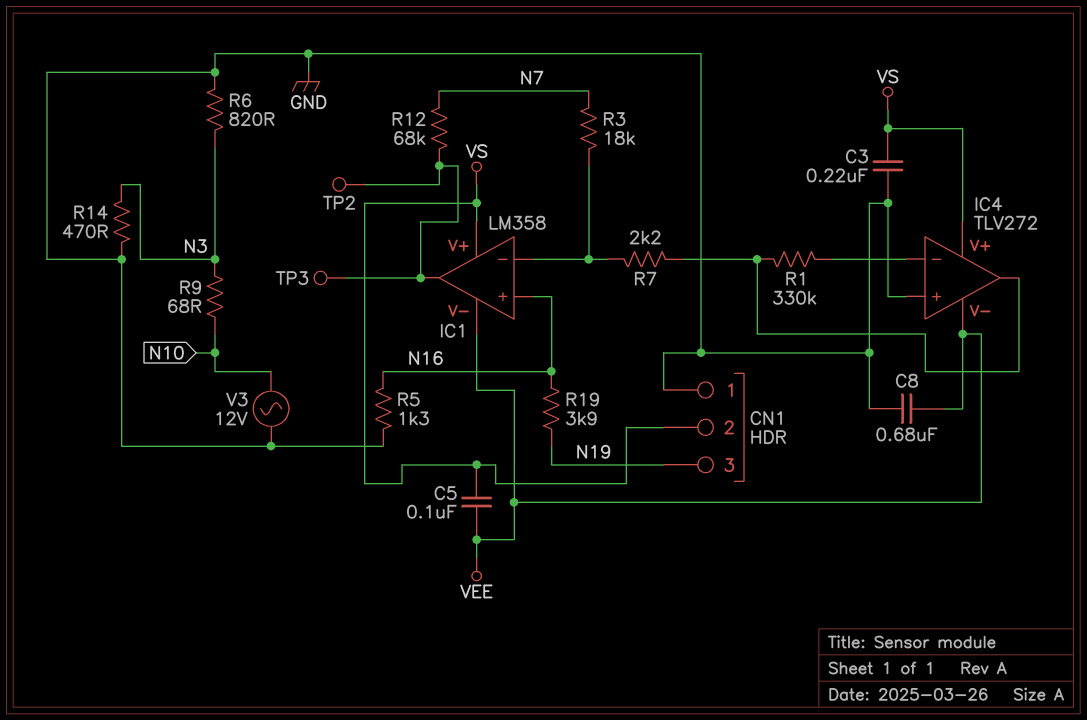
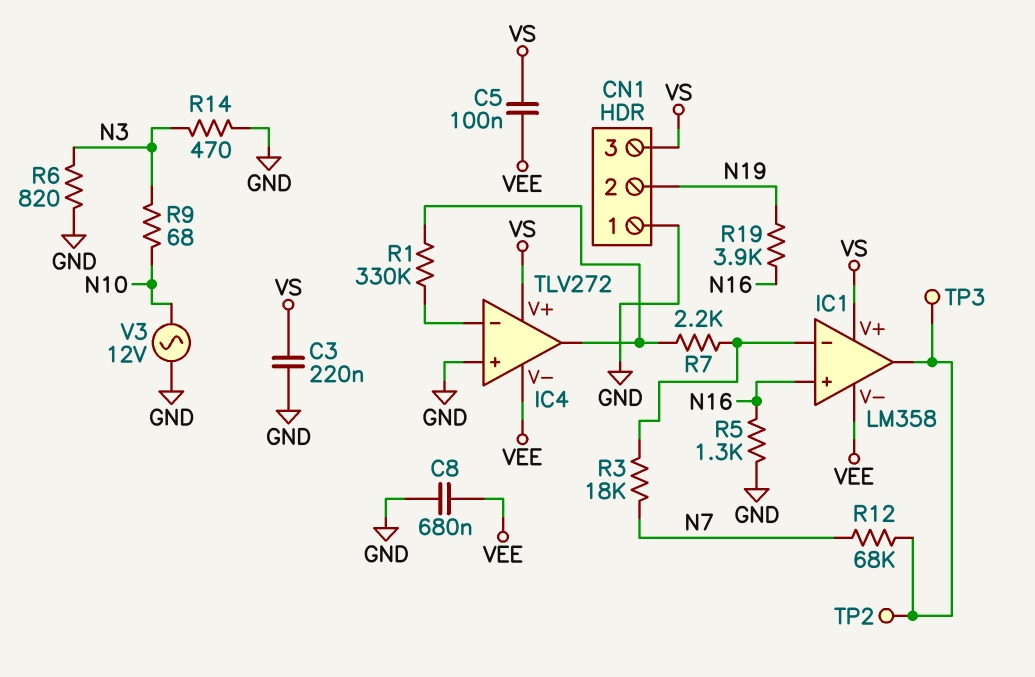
CN1 pin 2: VS -> N19
CN1 pin 3: N19 -> VS

